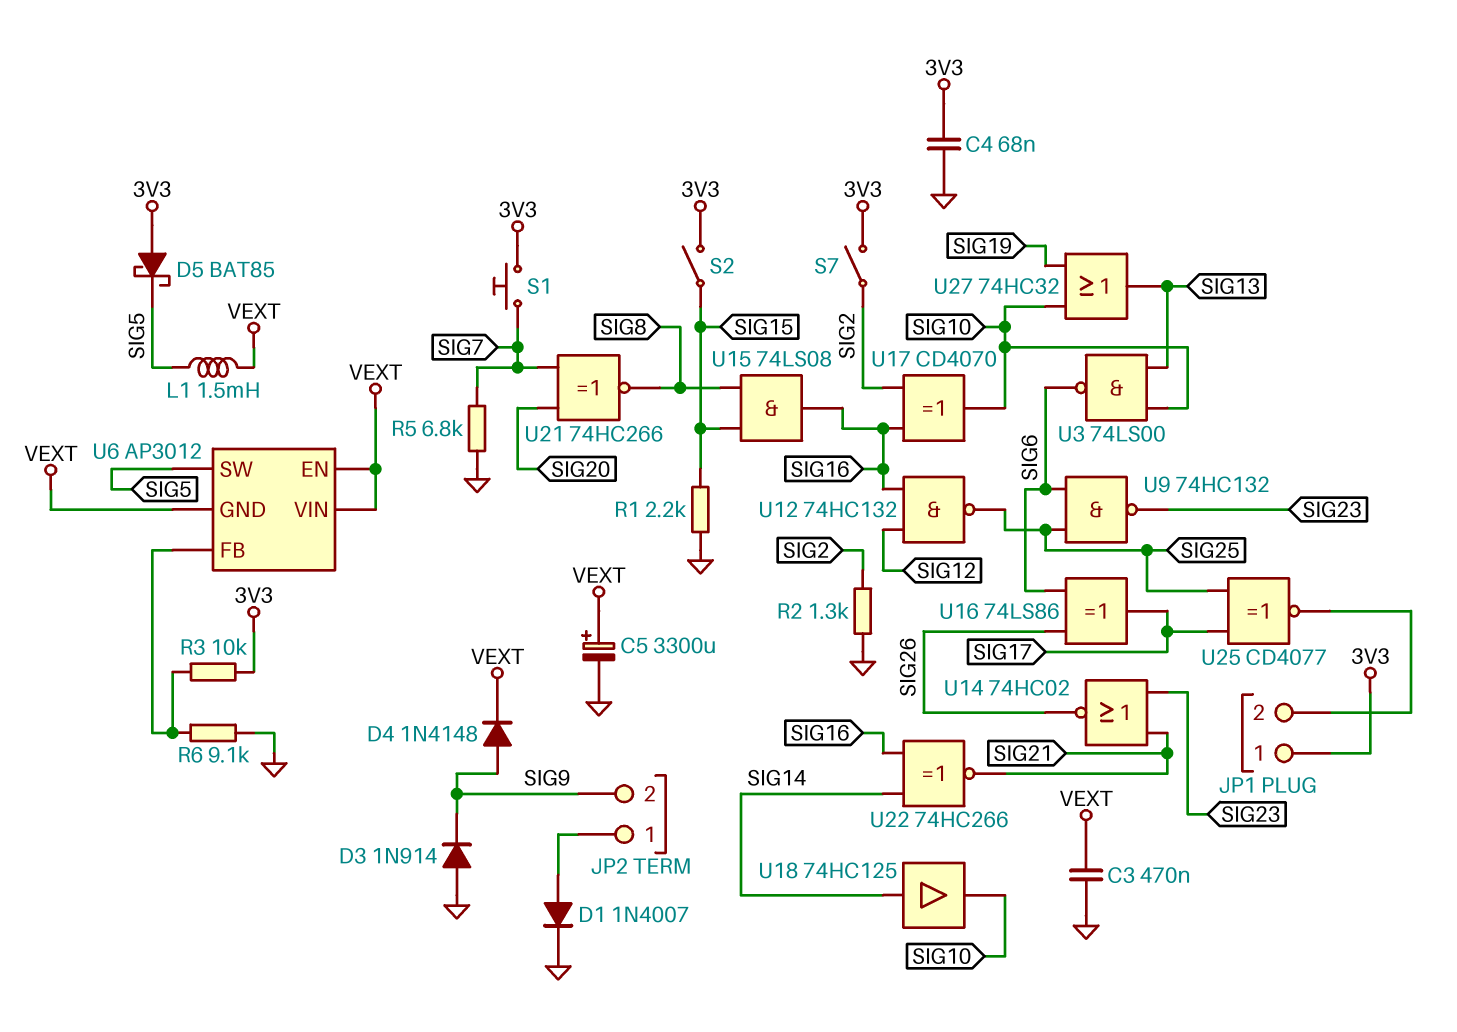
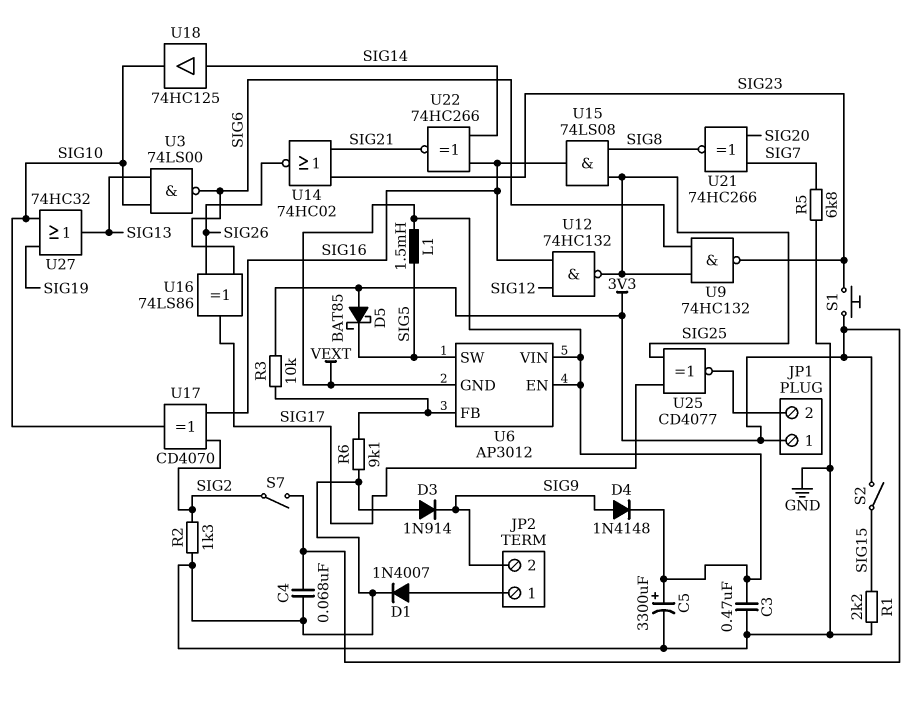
S1: button (3V3, SIG7) -> button (3V3, SIG23)
U15: AND 74LS08 (in SIG8, in SIG15, out SIG16) -> AND 74LS08 (in SIG8, in SIG25, out SIG16)

